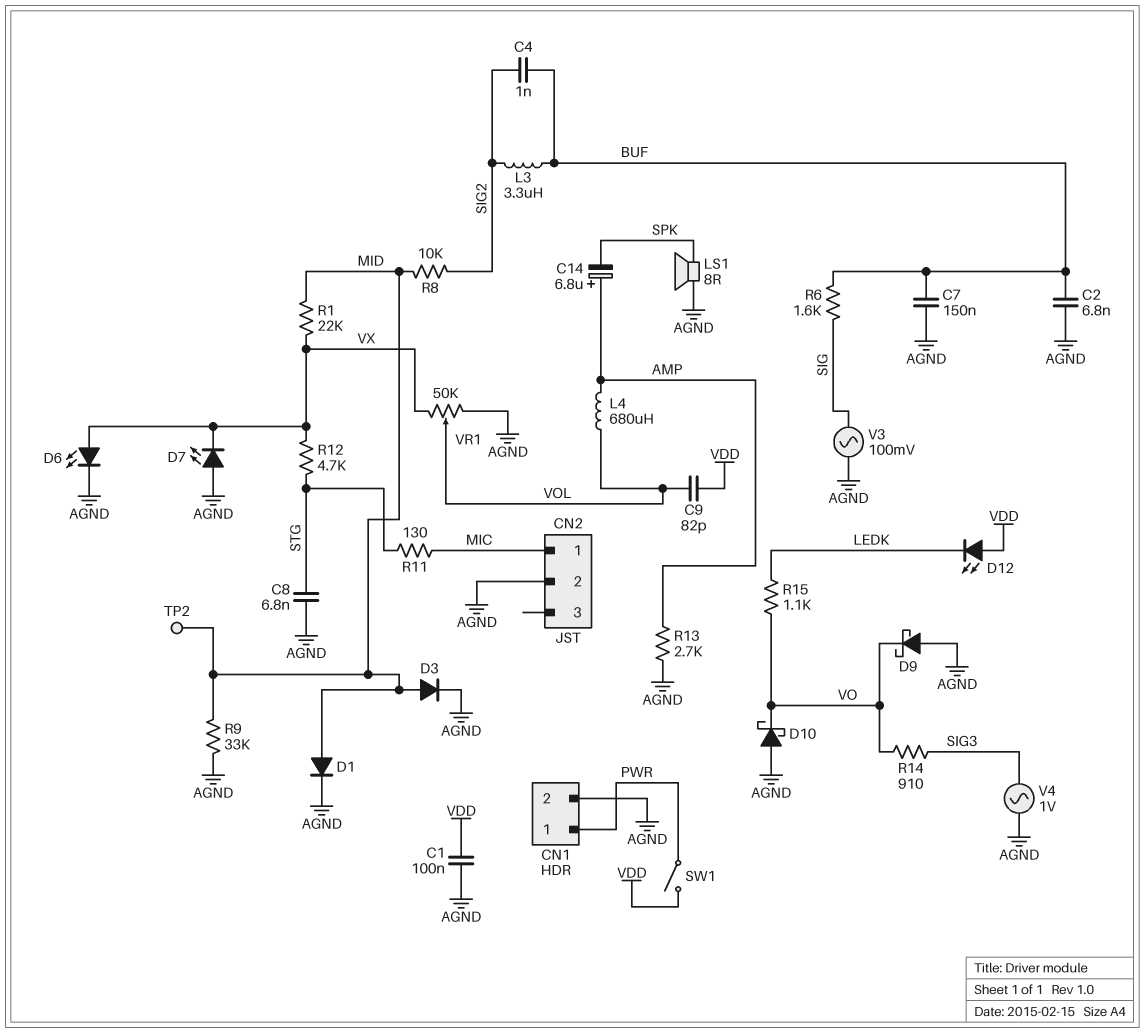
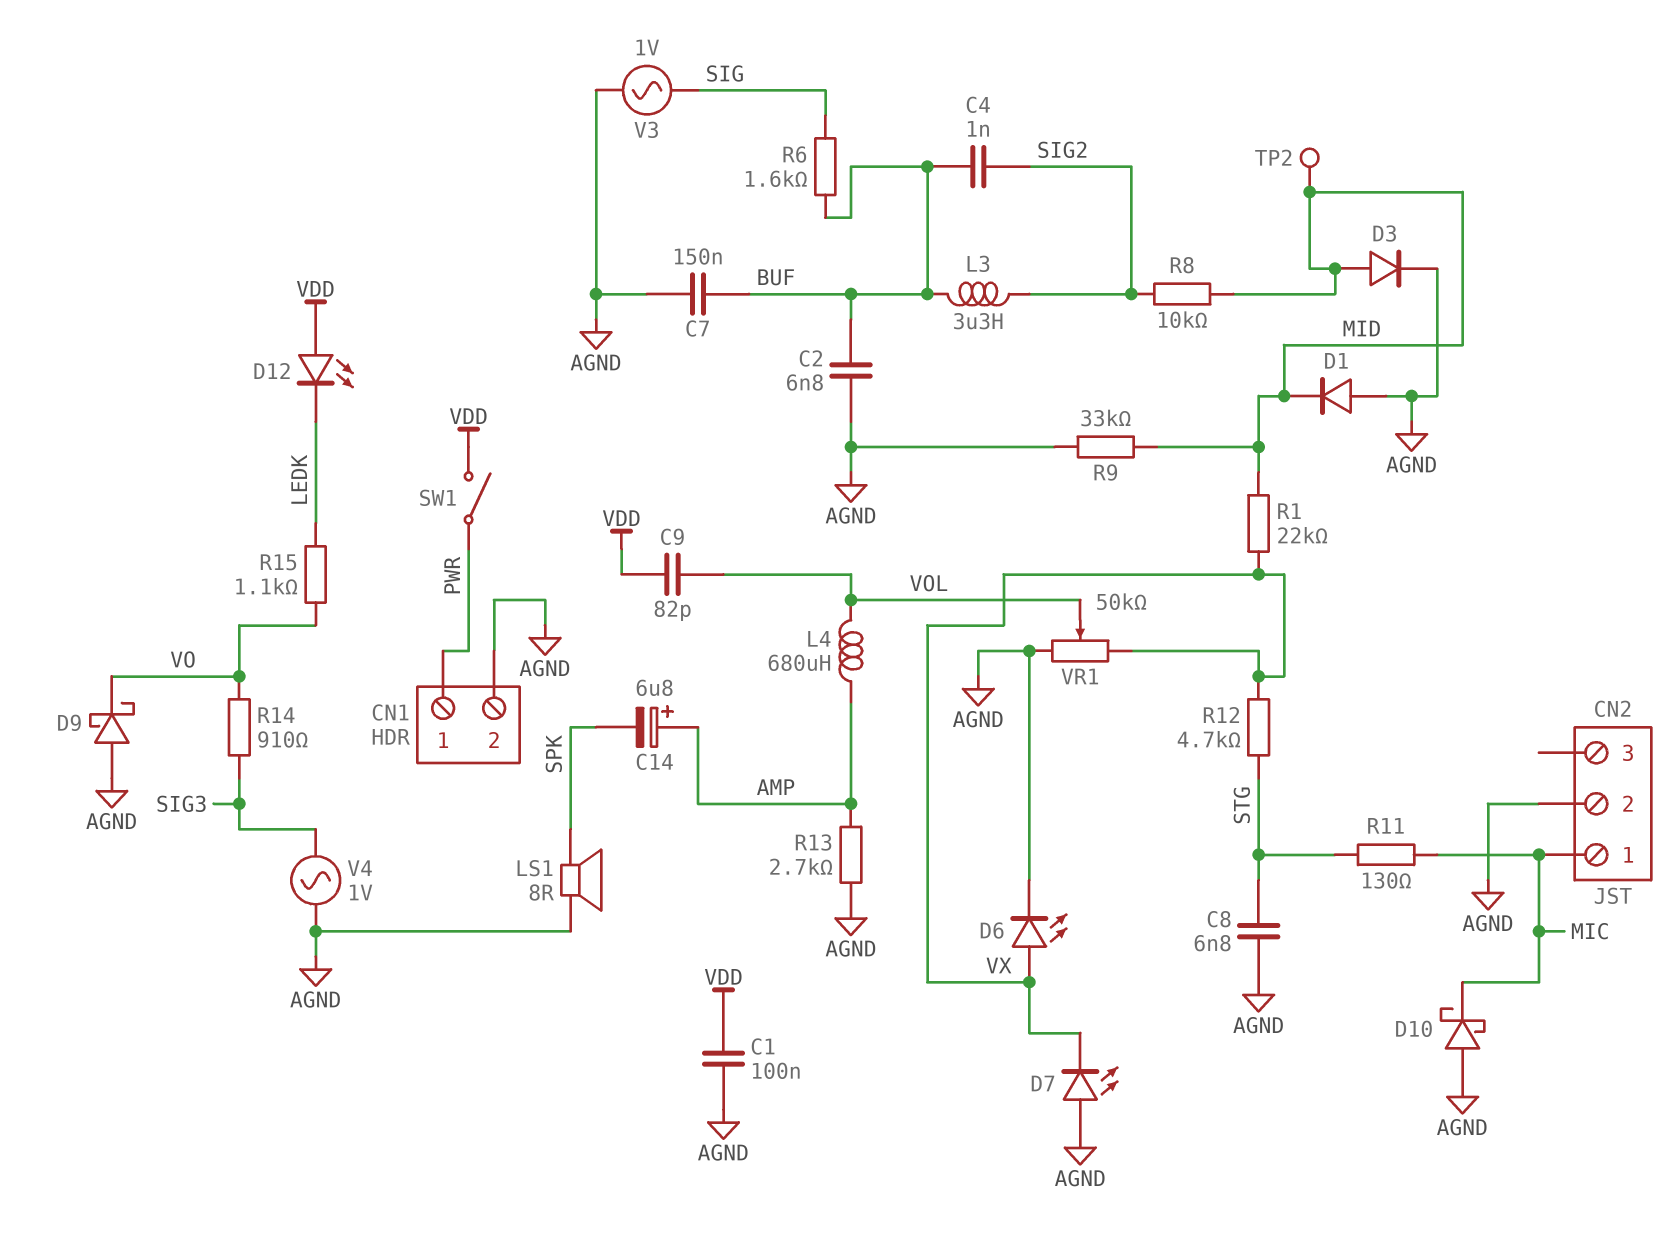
D1: diode (A MID, K AGND) -> diode (A AGND, K MID)
D10: schottky (A AGND, K VO) -> schottky (A AGND, K MIC)
V3: AC 100mV (AGND, SIG) -> AC 1V (AGND, SIG)

